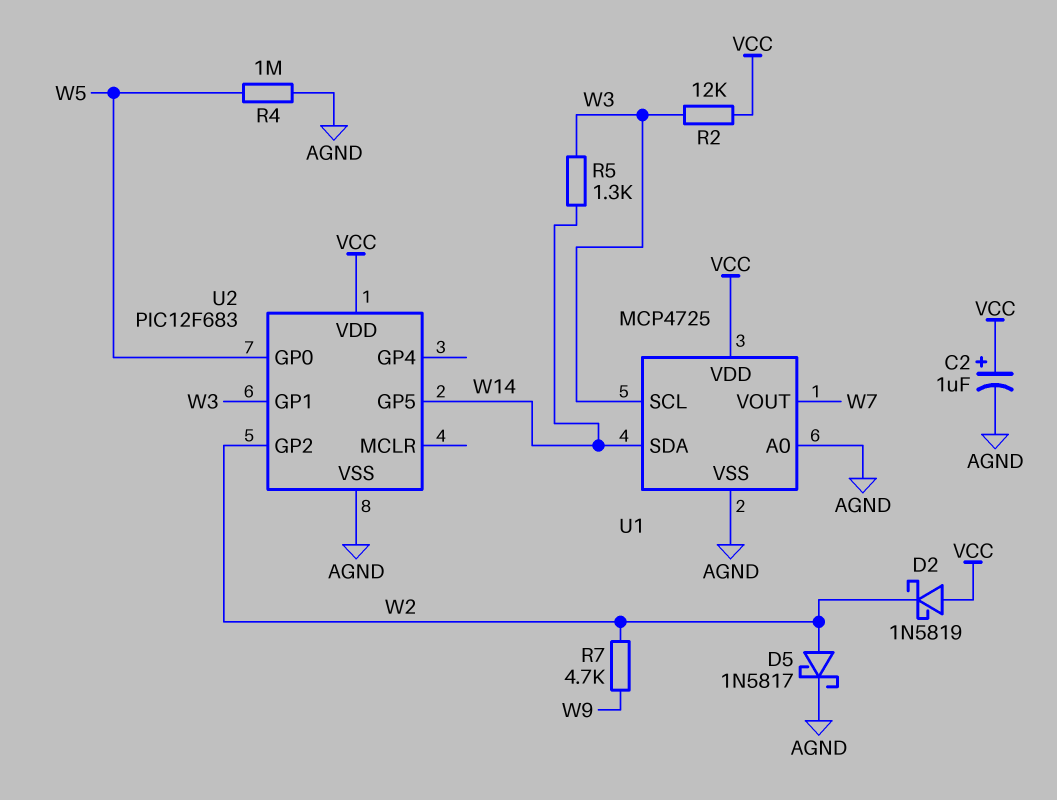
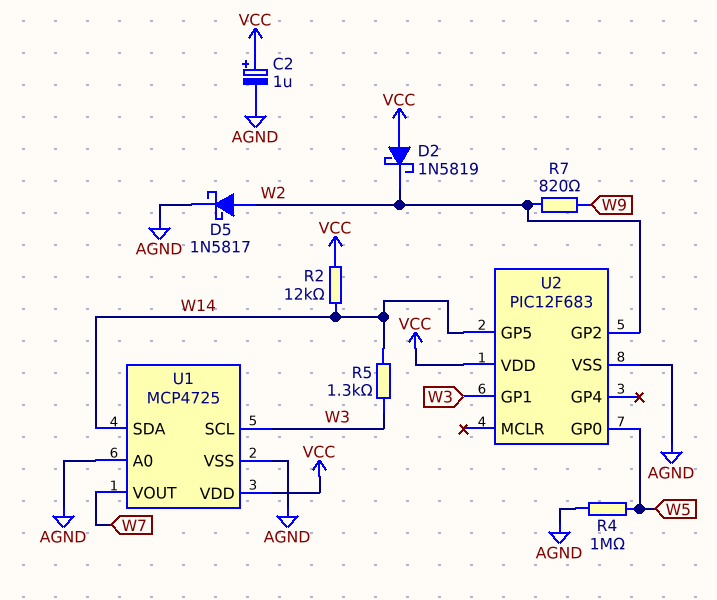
R2: 12k (VCC, W3) -> 12k (VCC, W14)
R7: 4.7k (W2, W9) -> 820 (W2, W9)

